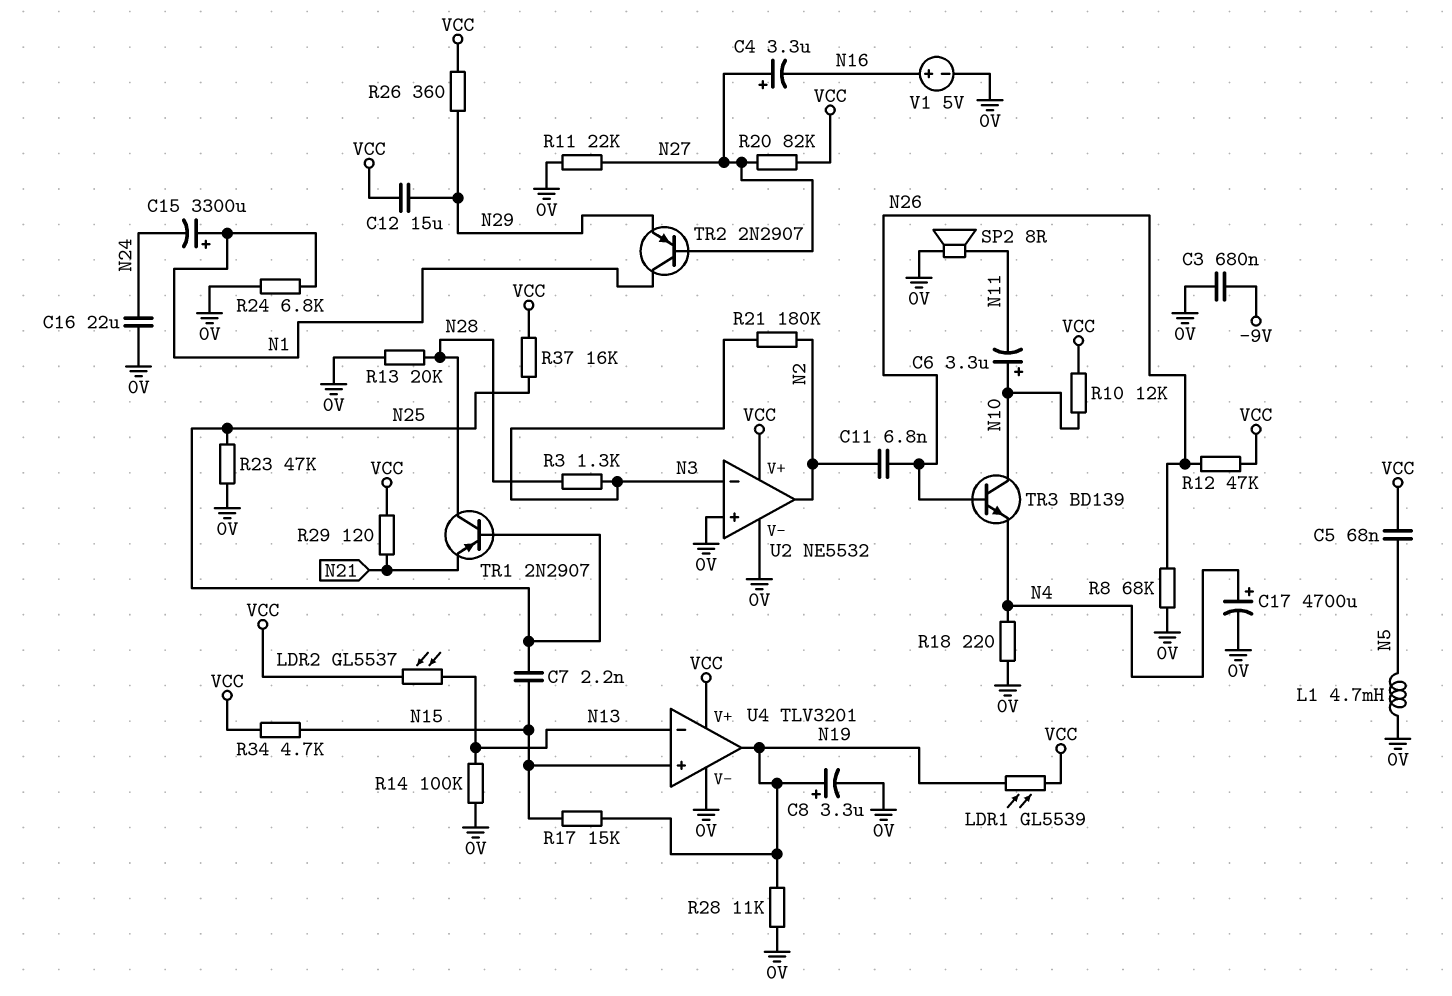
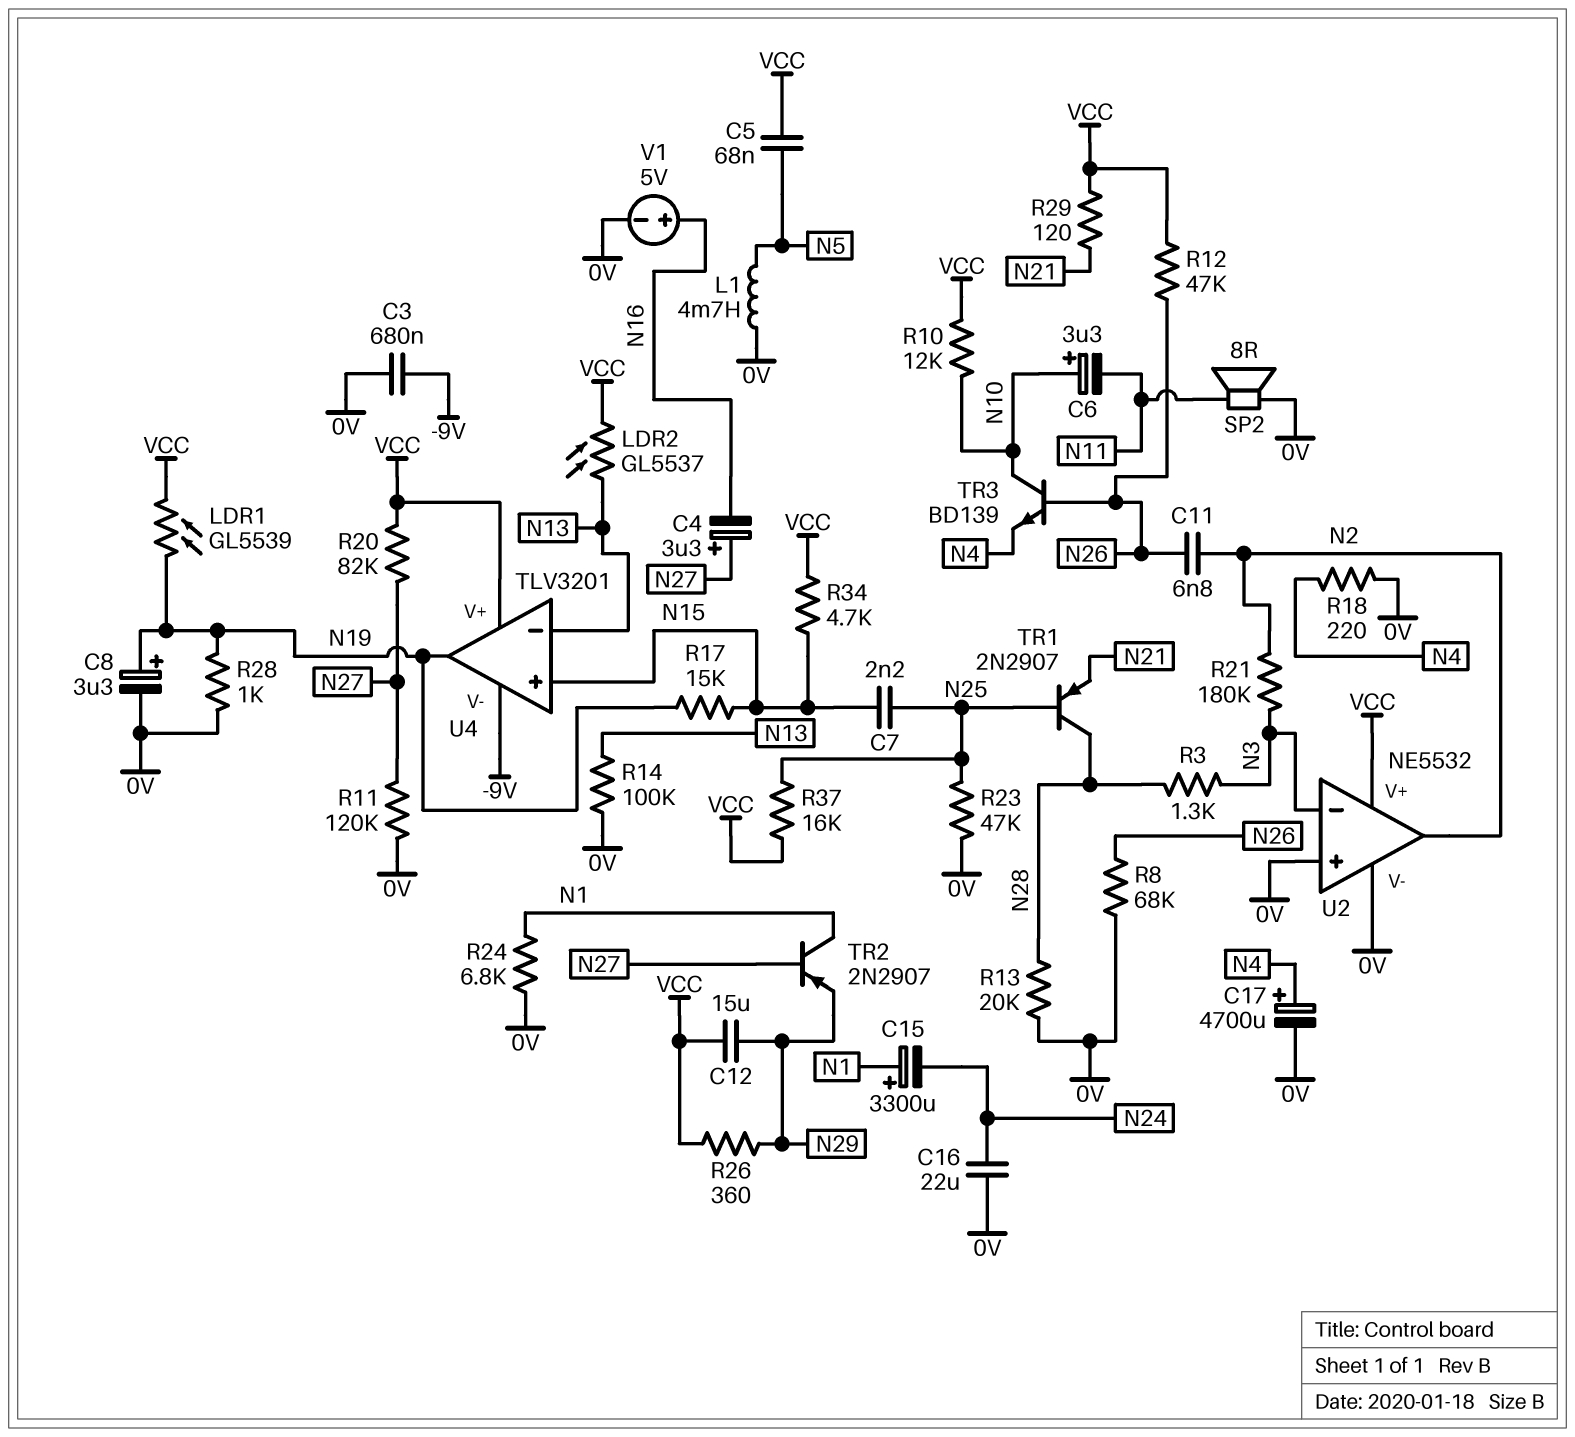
R11: 22k (0V, N27) -> 120k (0V, N27)
R28: 11k (0V, N19) -> 1k (0V, N19)
U4 pin V-: 0V -> -9V

